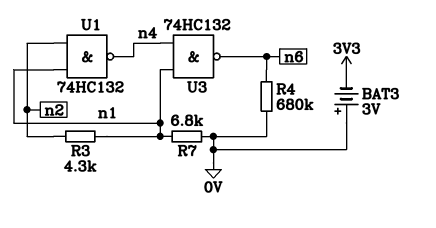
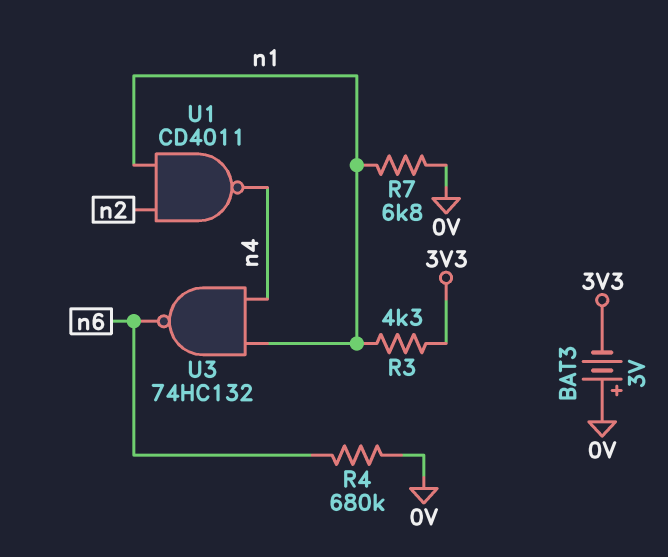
R3: 4.3k (n1, n2) -> 4.3k (3V3, n1)
U1: NAND 74HC132 (in n1, in n2, out n4) -> NAND CD4011 (in n1, in n2, out n4)

